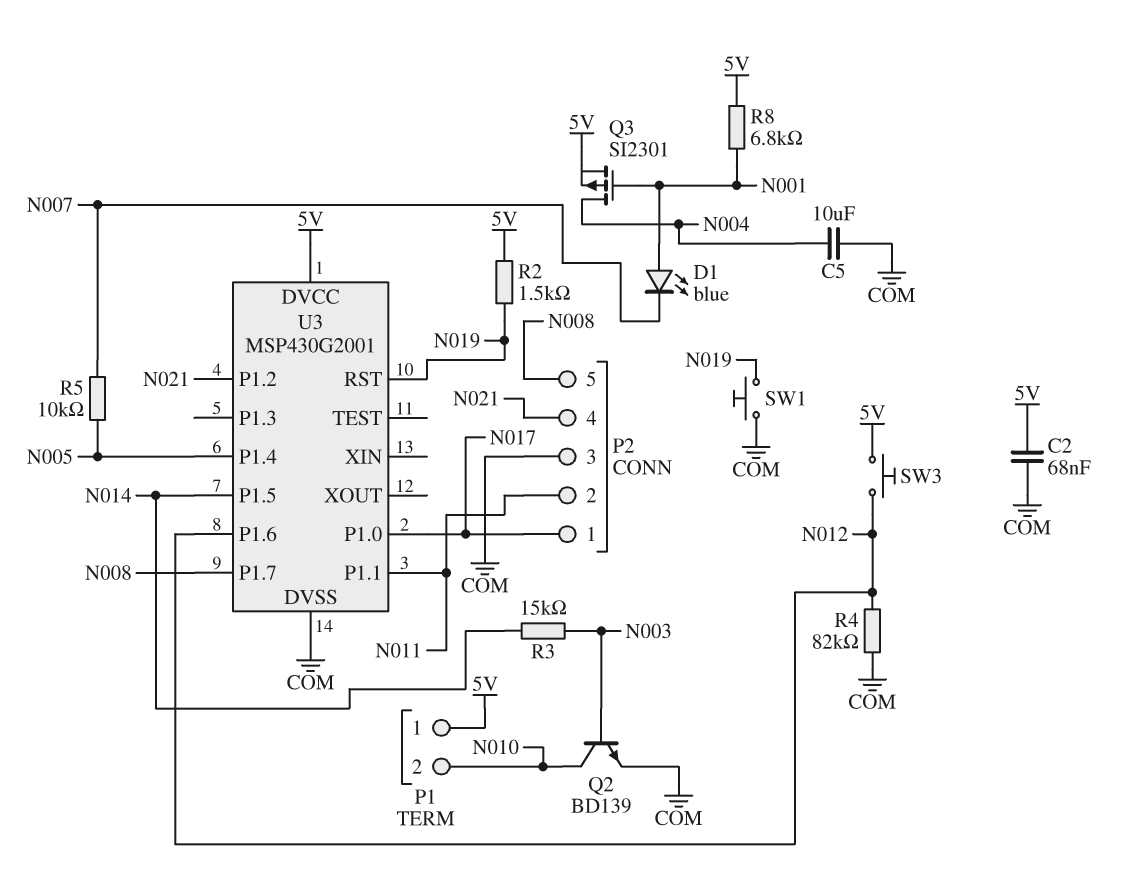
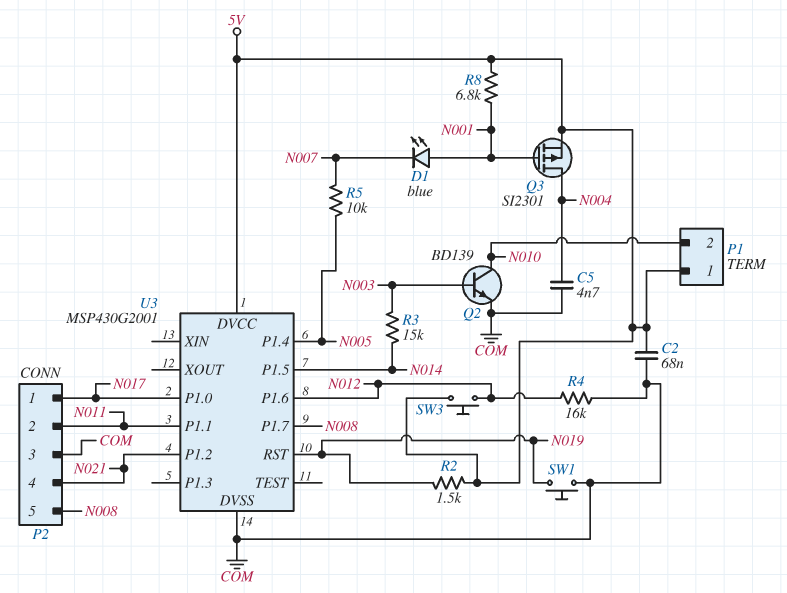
C5: 10uF (COM, N004) -> 4.7nF (COM, N004)
R4: 82k (COM, N012) -> 16k (COM, N012)

